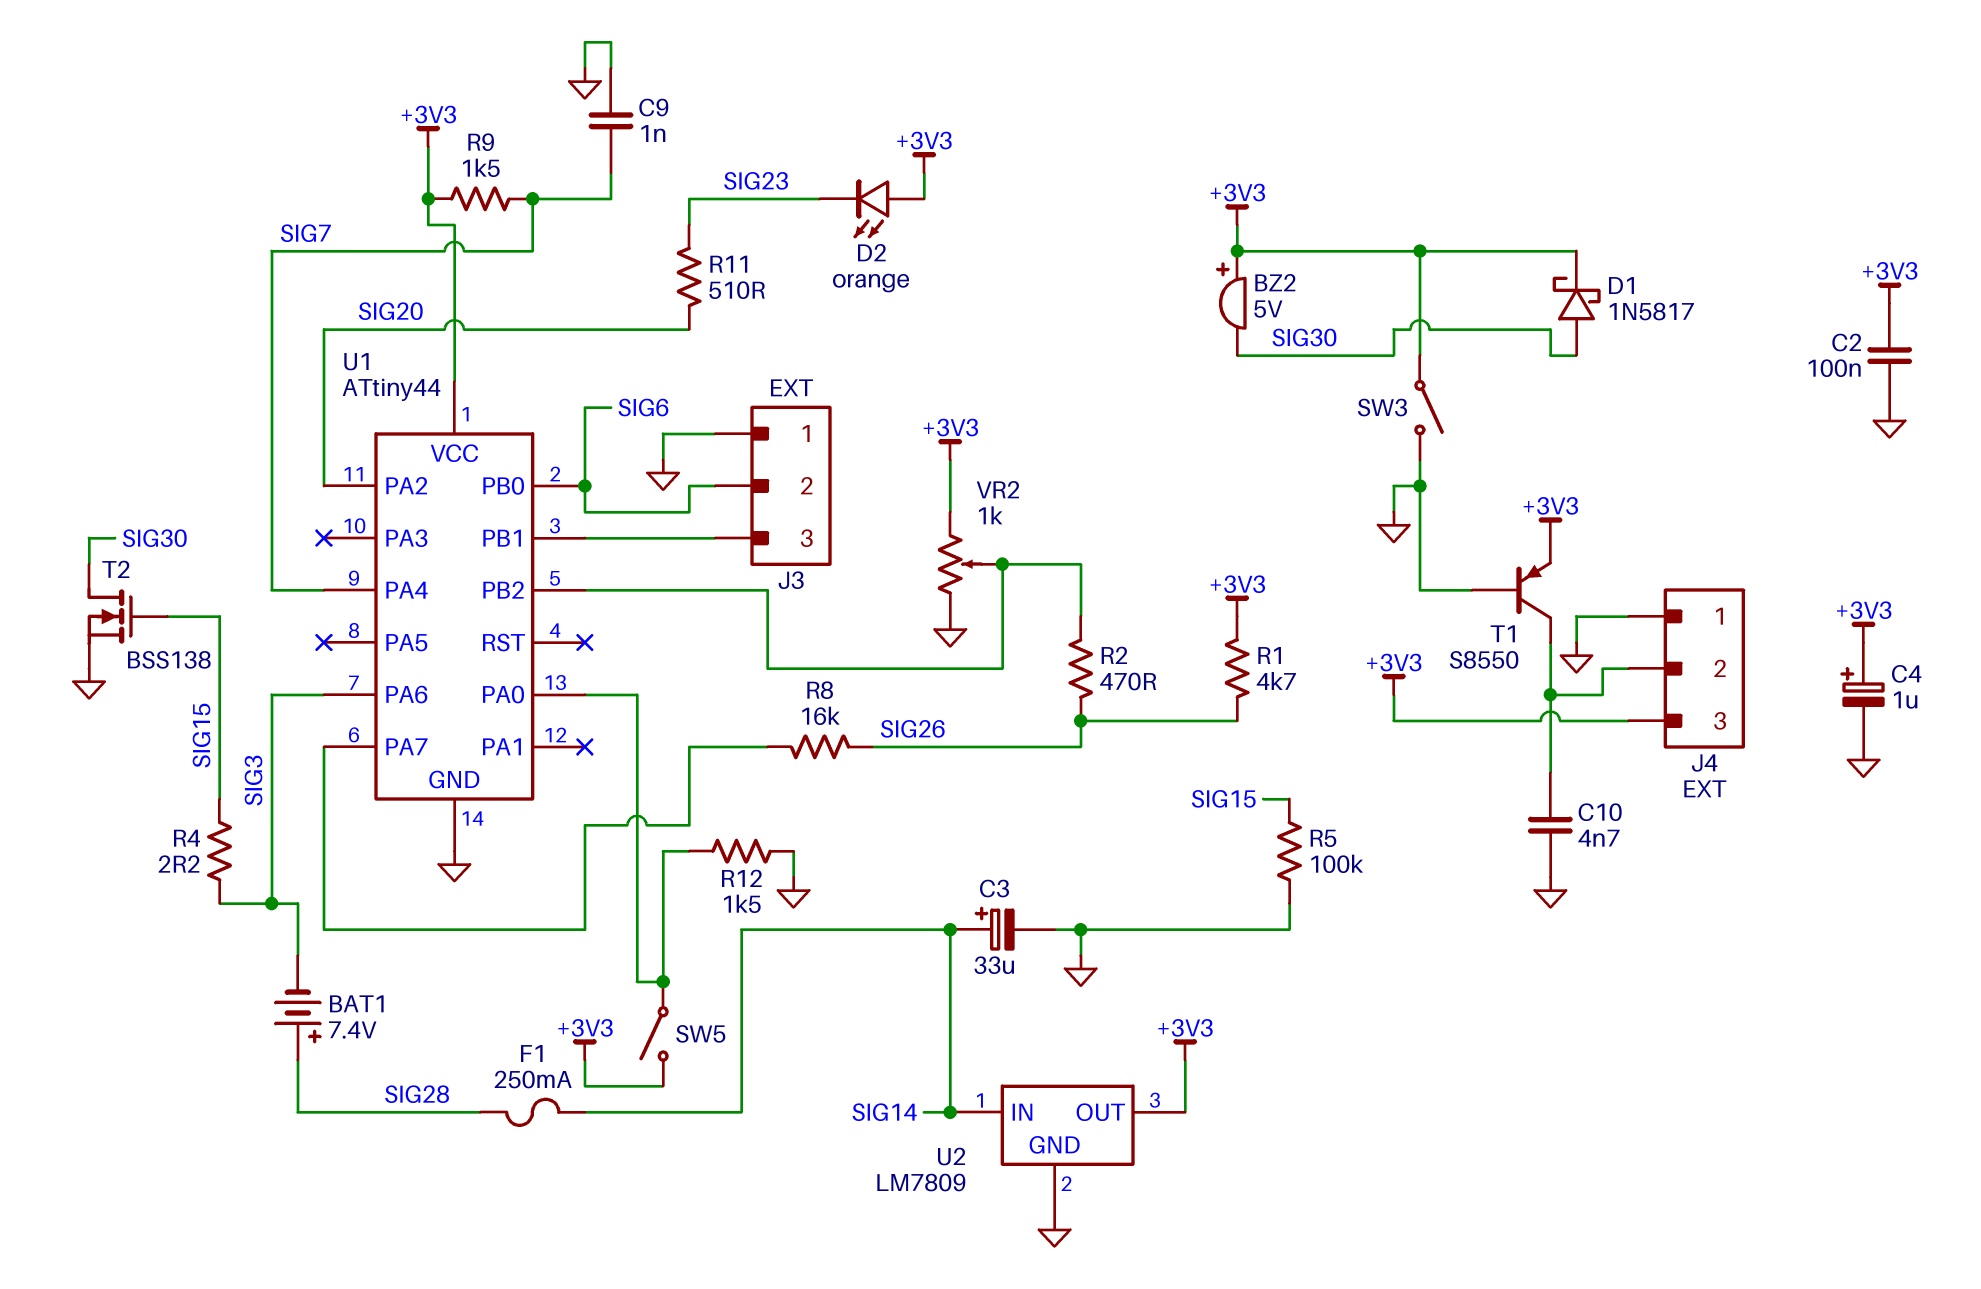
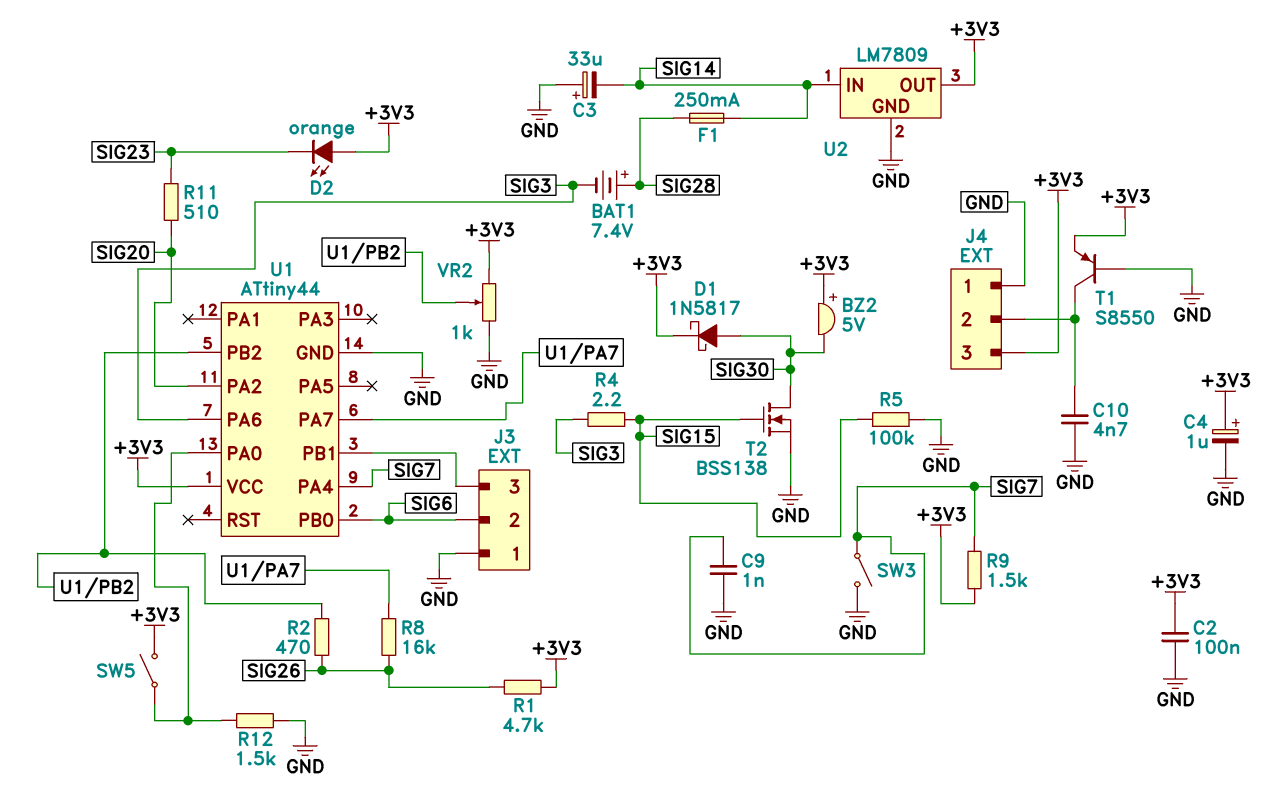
C3: 33uF (plus SIG14, minus GND) -> 33uF (plus GND, minus SIG14)
SW3: switch (+3V3, GND) -> switch (GND, SIG7)

